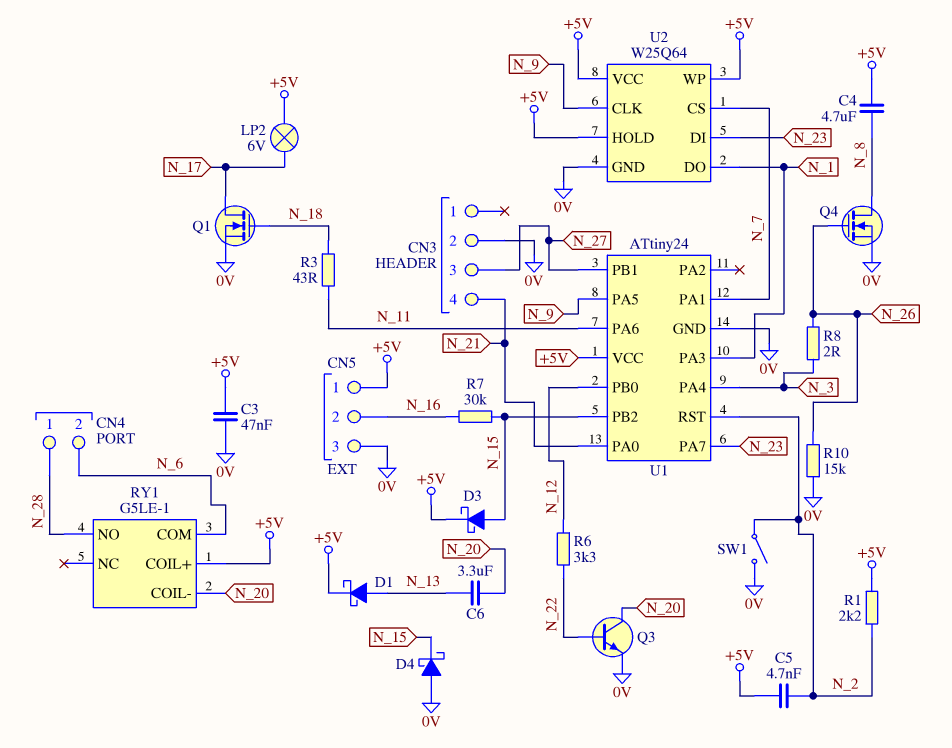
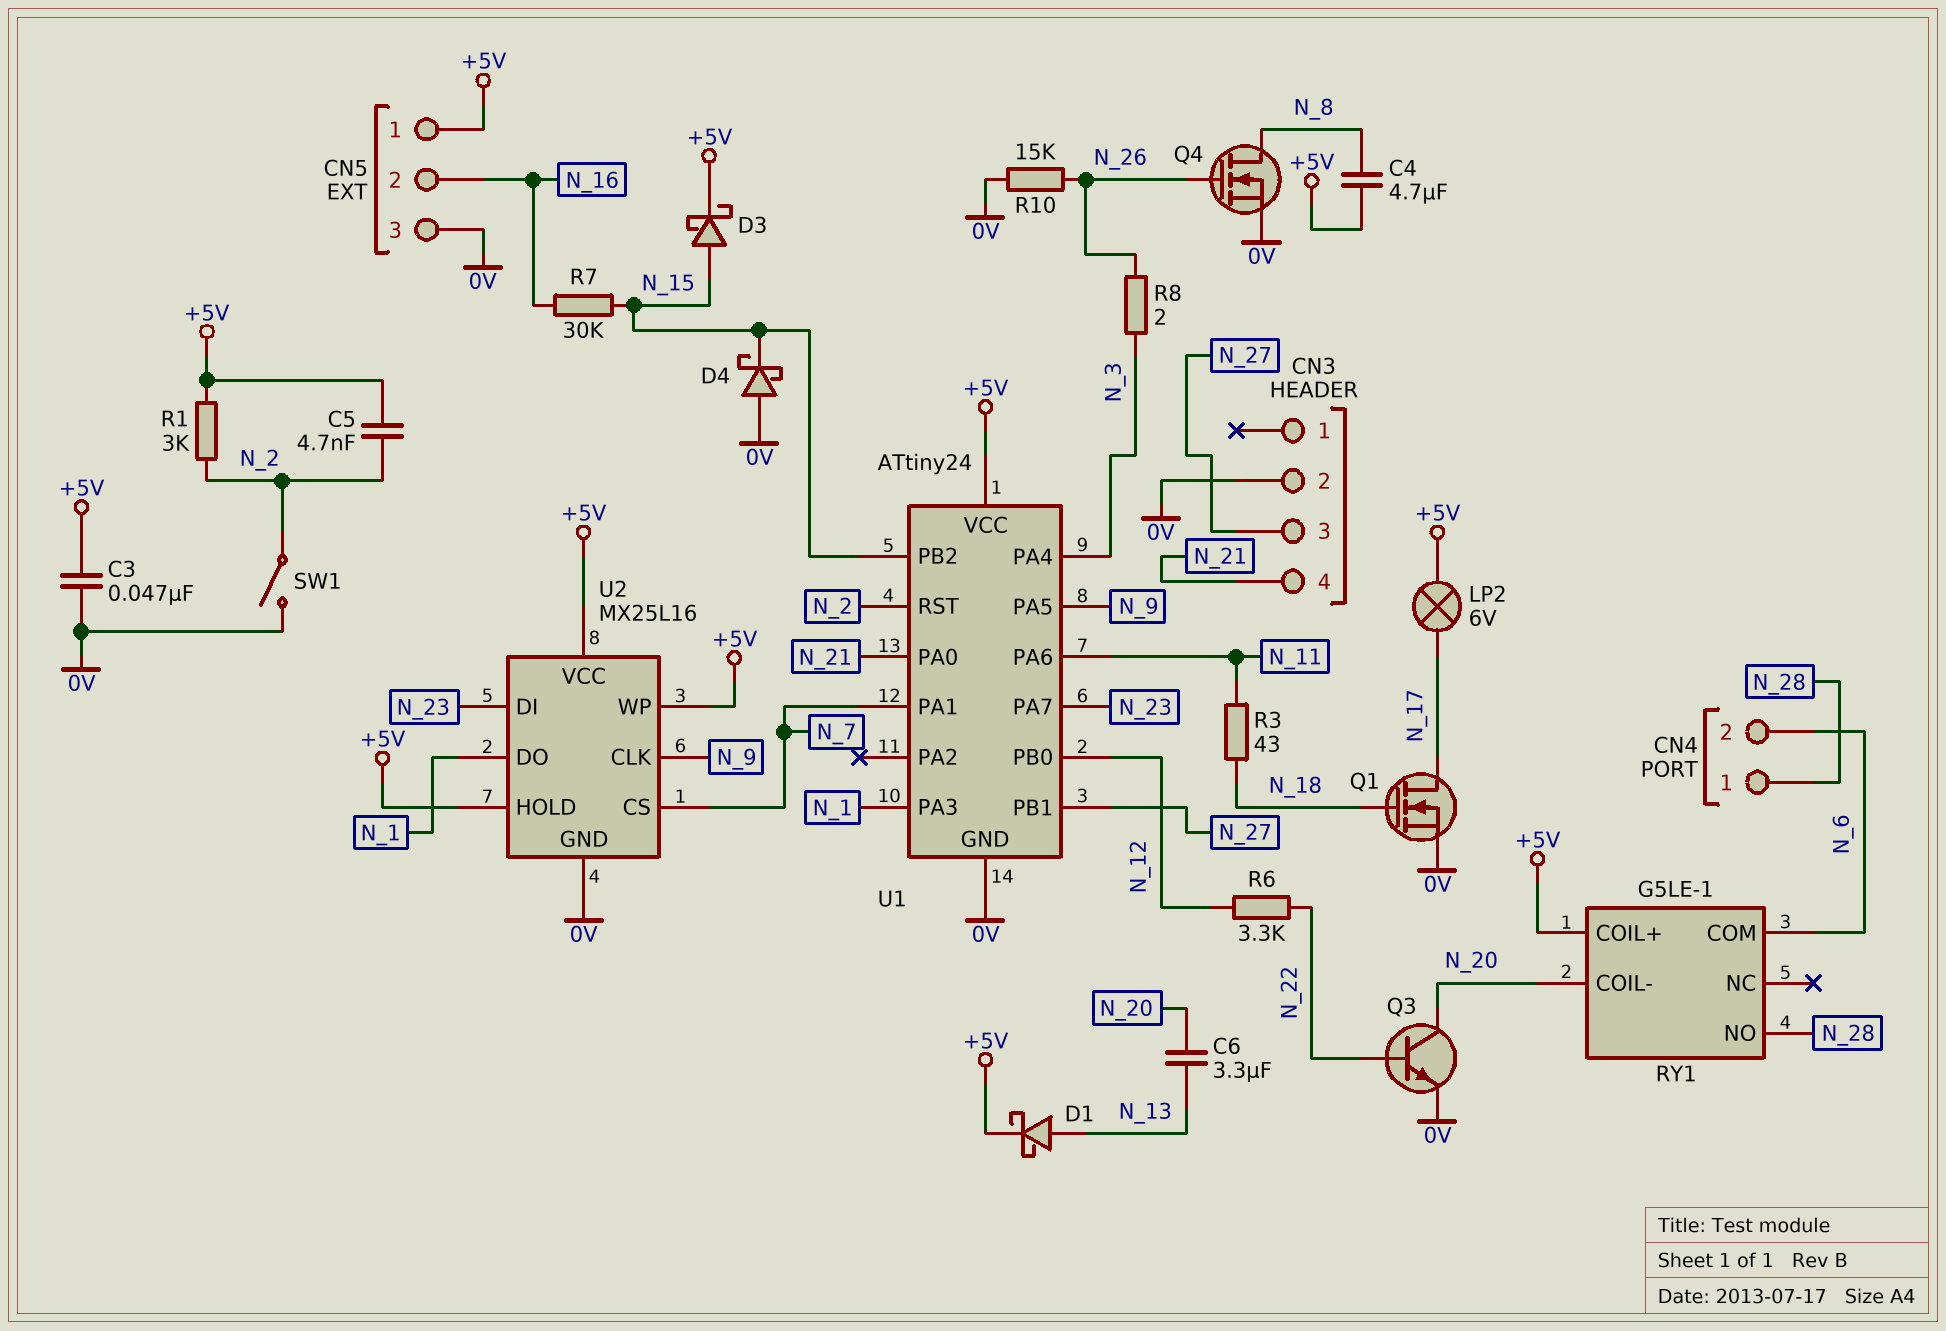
R1: 2.2k (+5V, N_2) -> 3k (+5V, N_2)
U2: W25Q64 -> MX25L16

